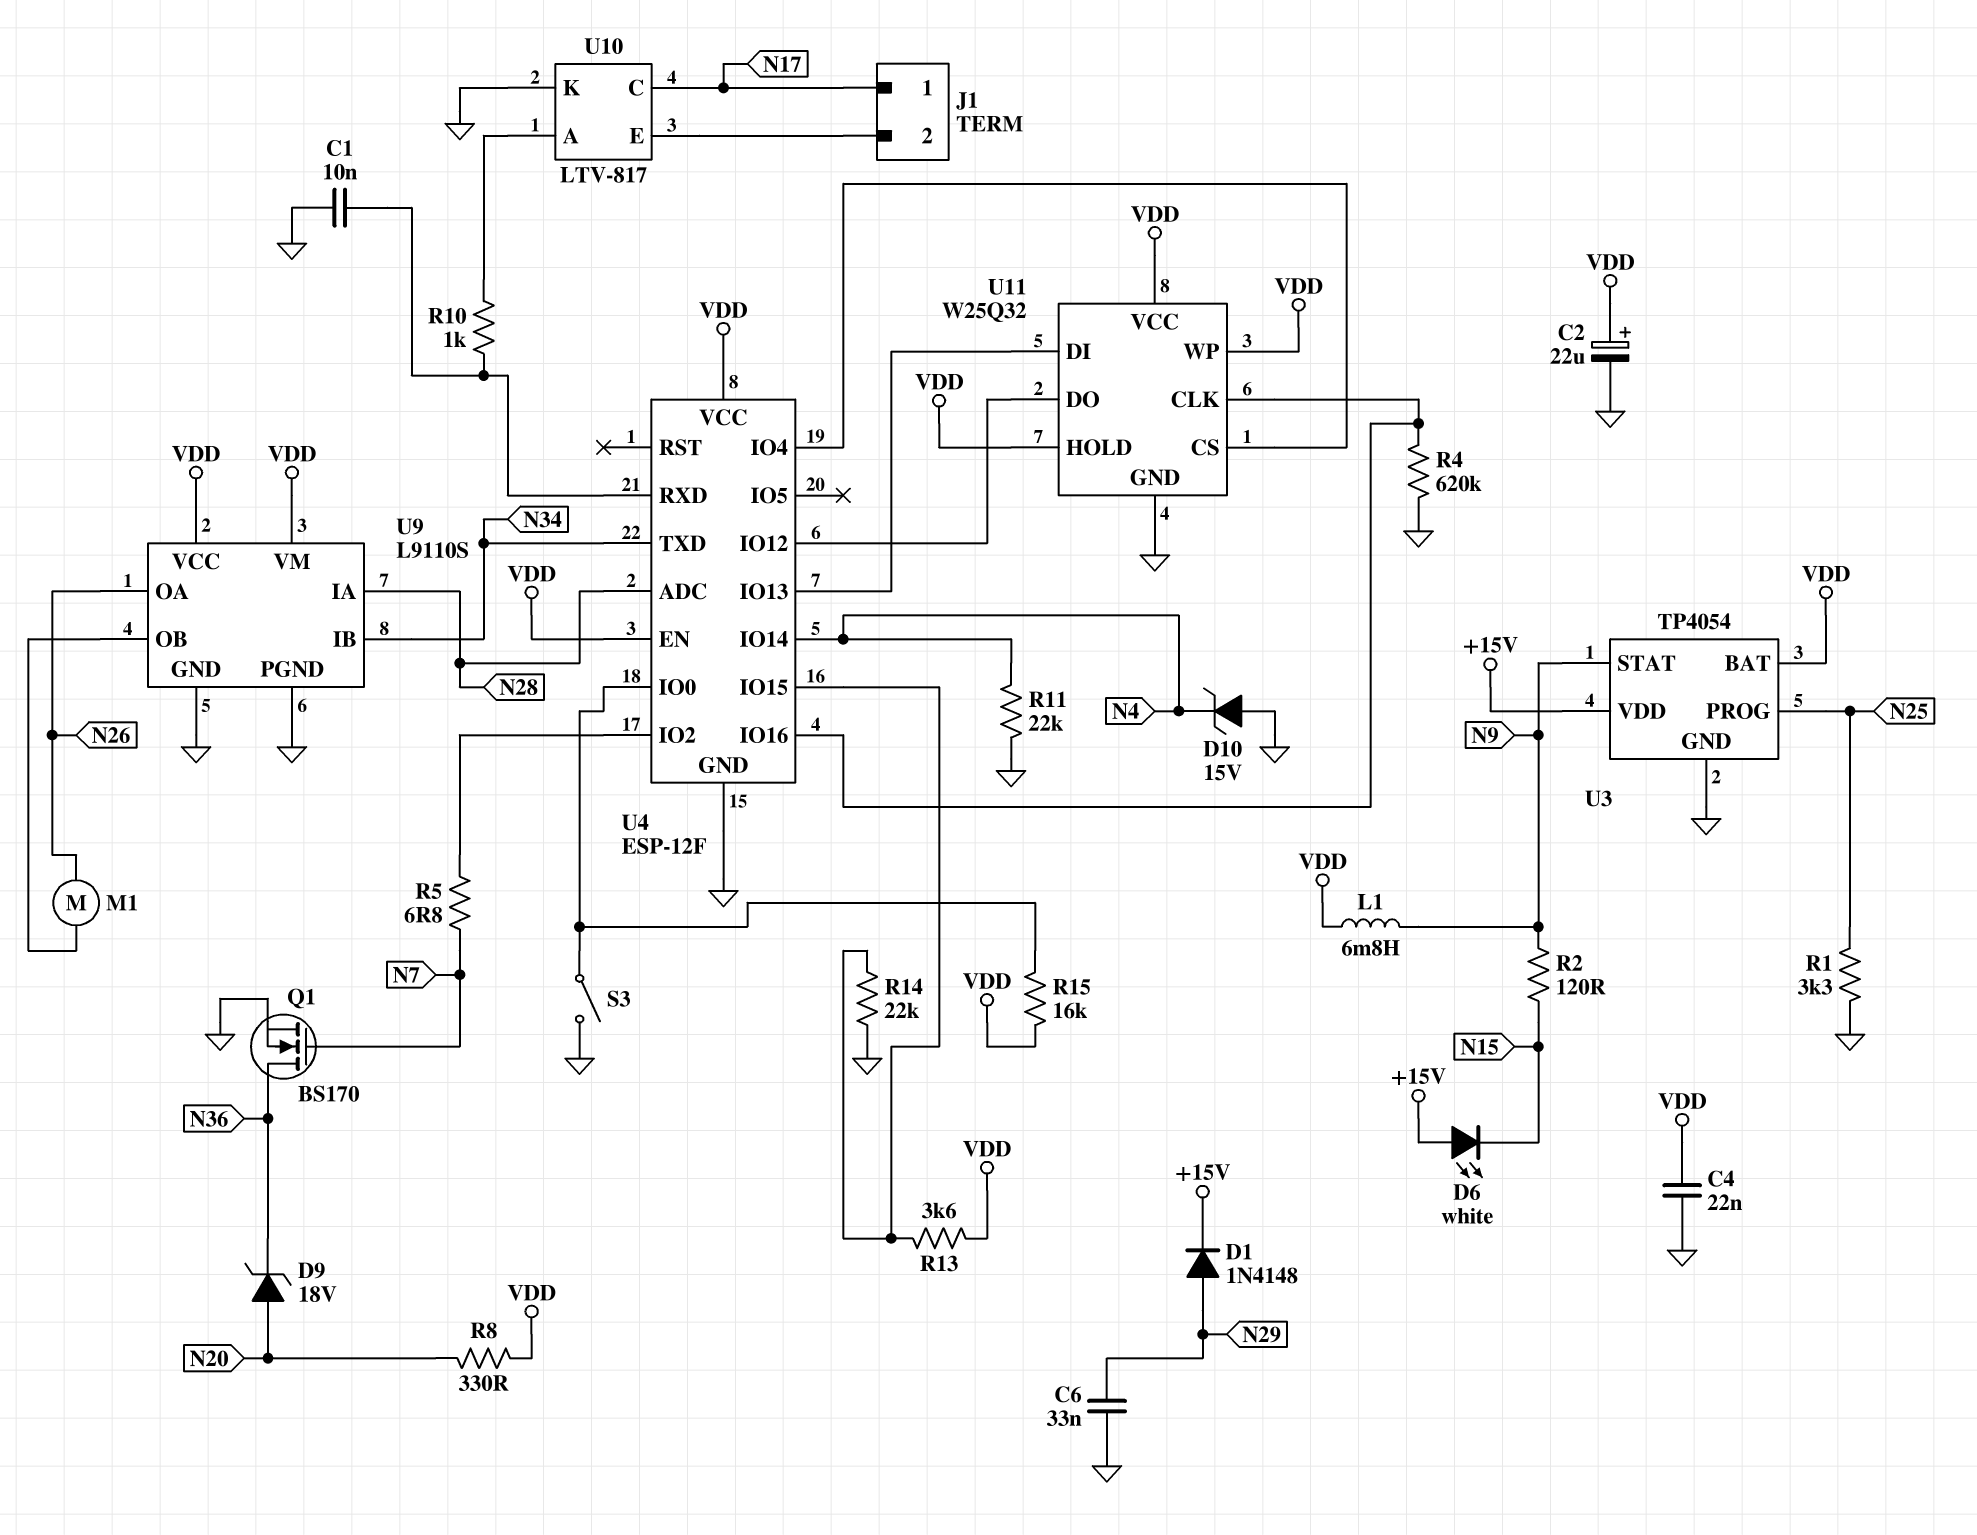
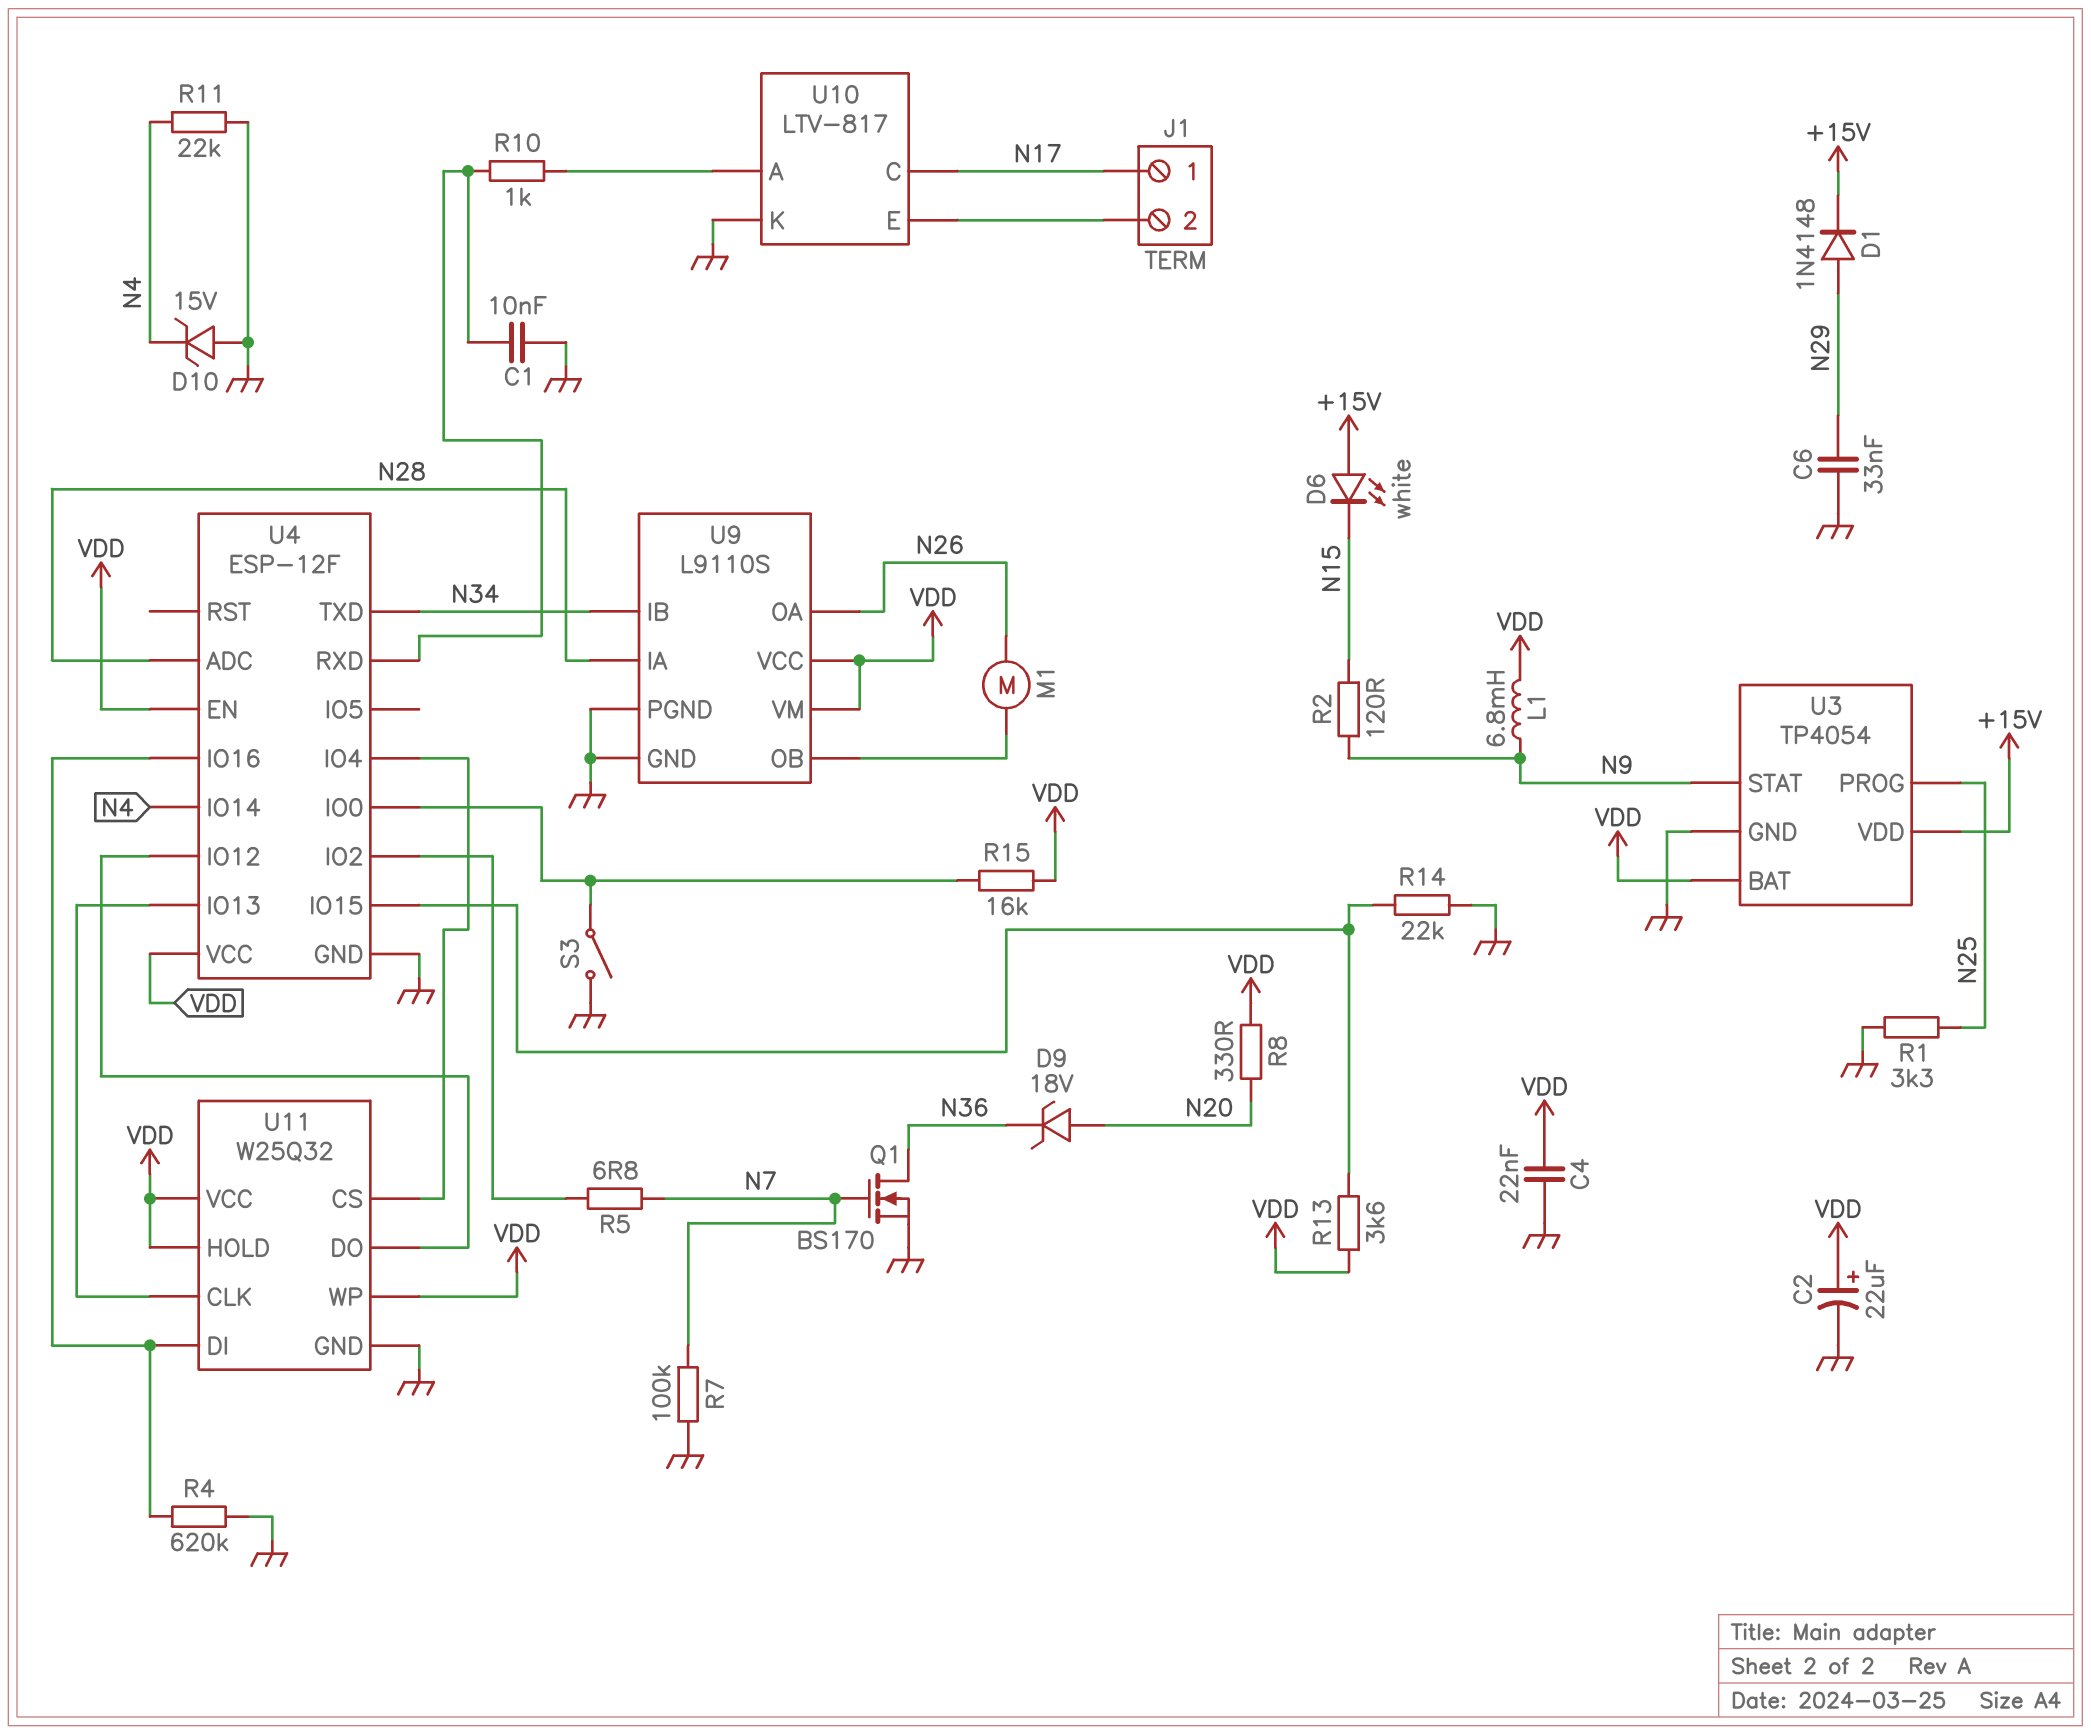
R7: none -> 100k (GND, N7)
U11 pin CLK: U4/IO16 -> U4/IO13
U11 pin DI: U4/IO13 -> U4/IO16

